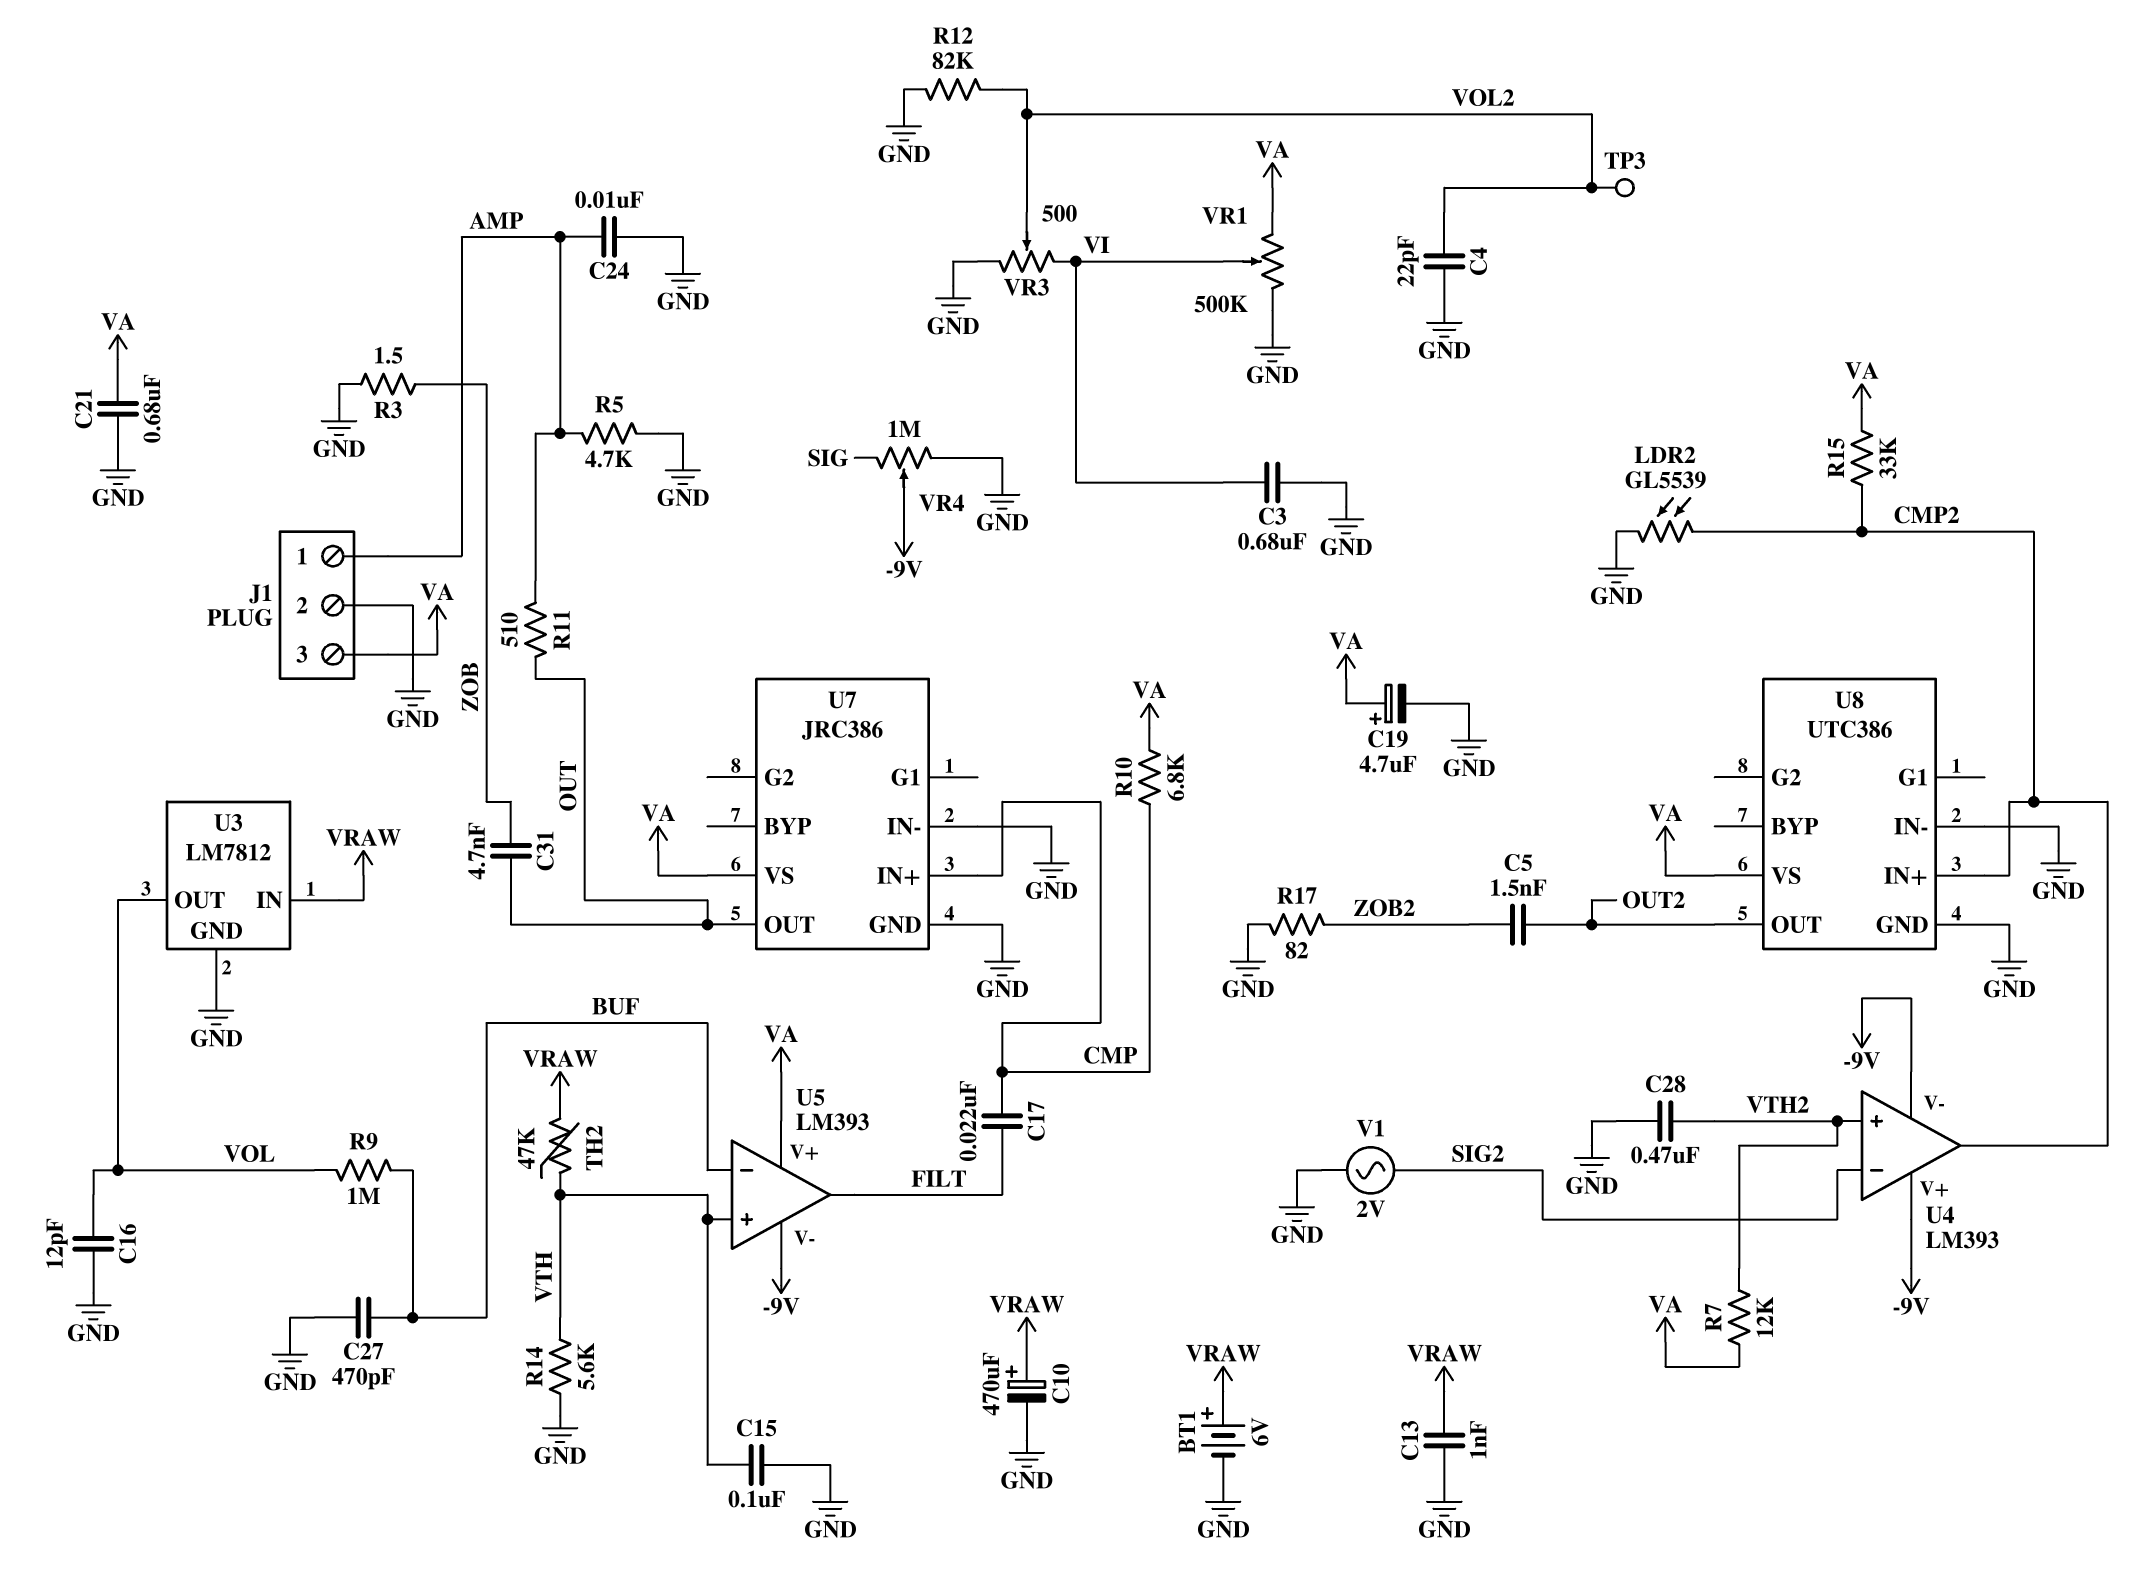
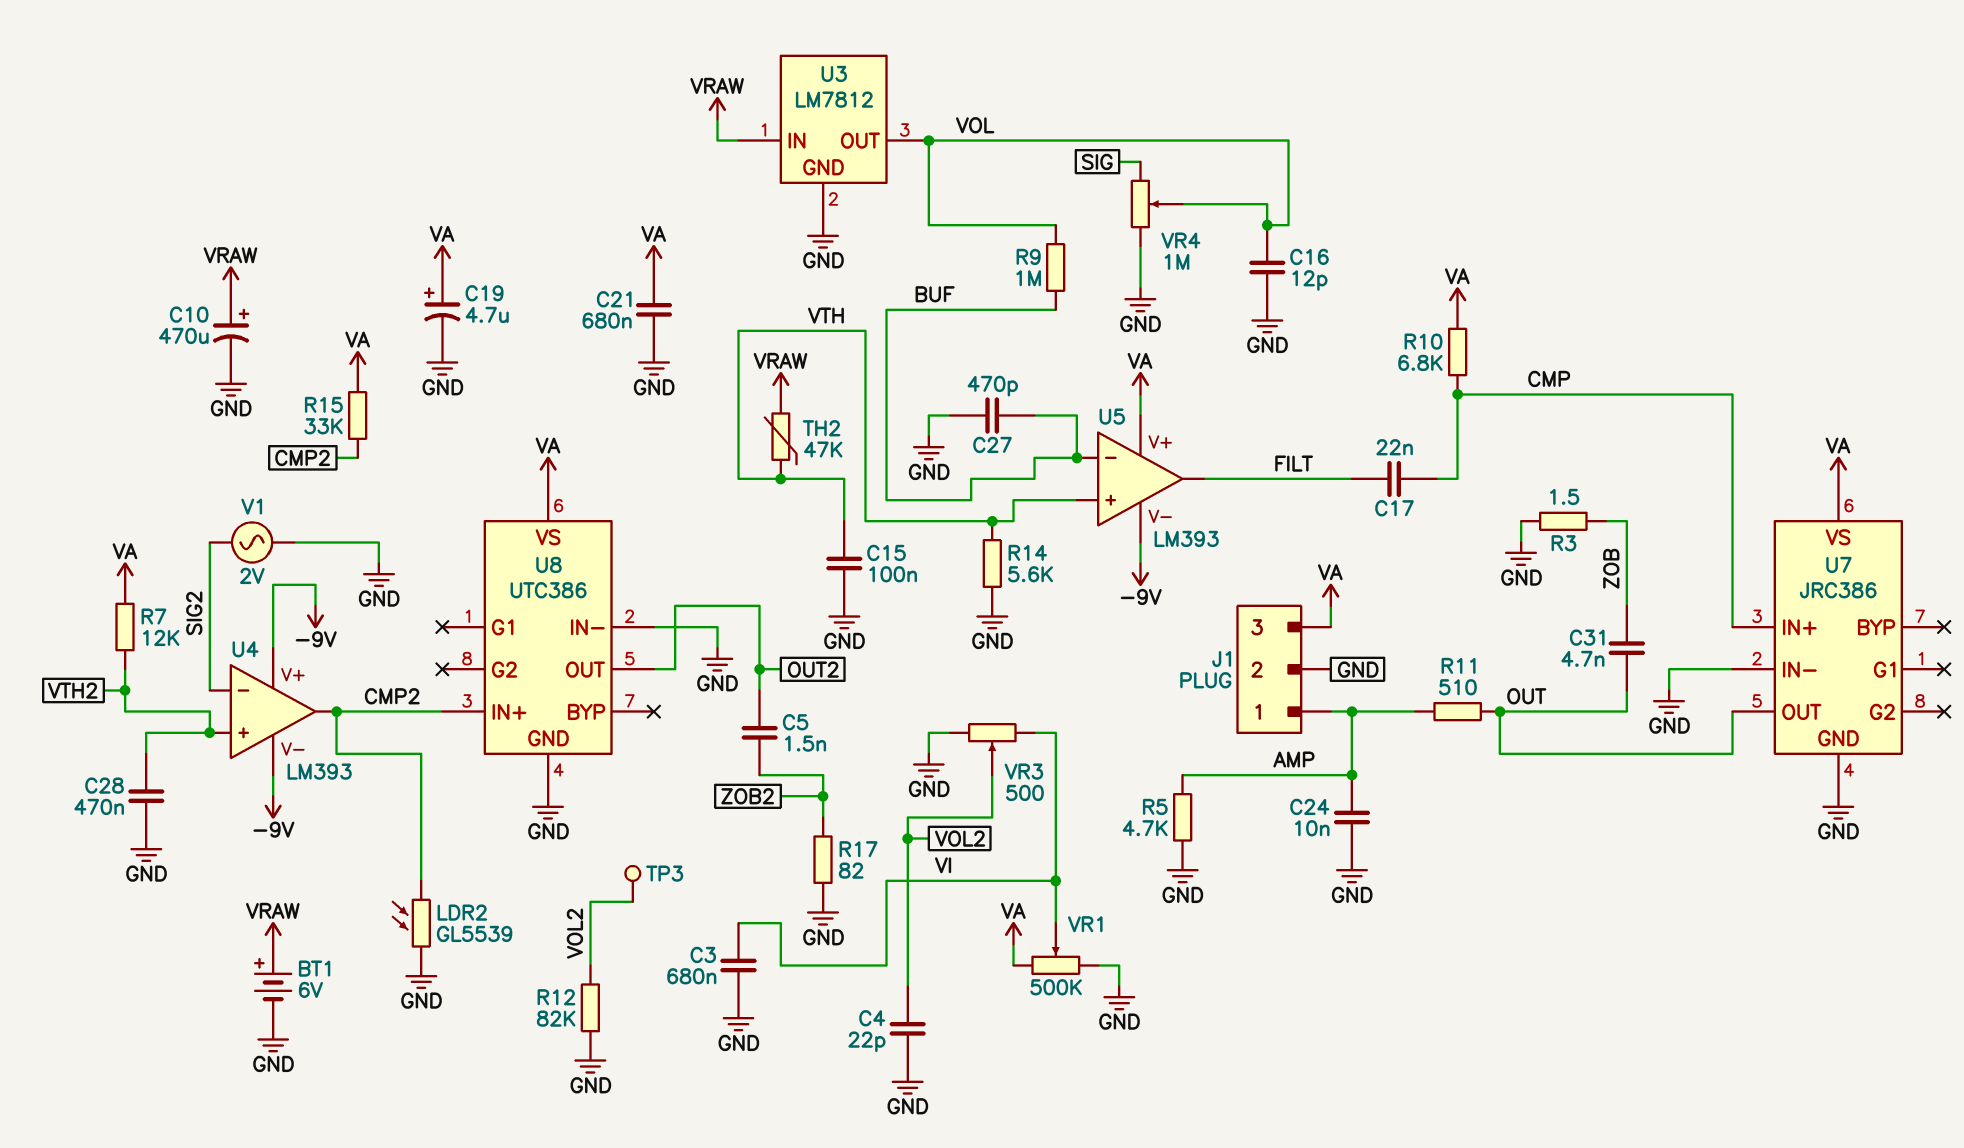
C13: 1nF (GND, VRAW) -> none
VR4: 1M (GND, SIG, wiper -9V) -> 1M (GND, SIG, wiper VOL)

